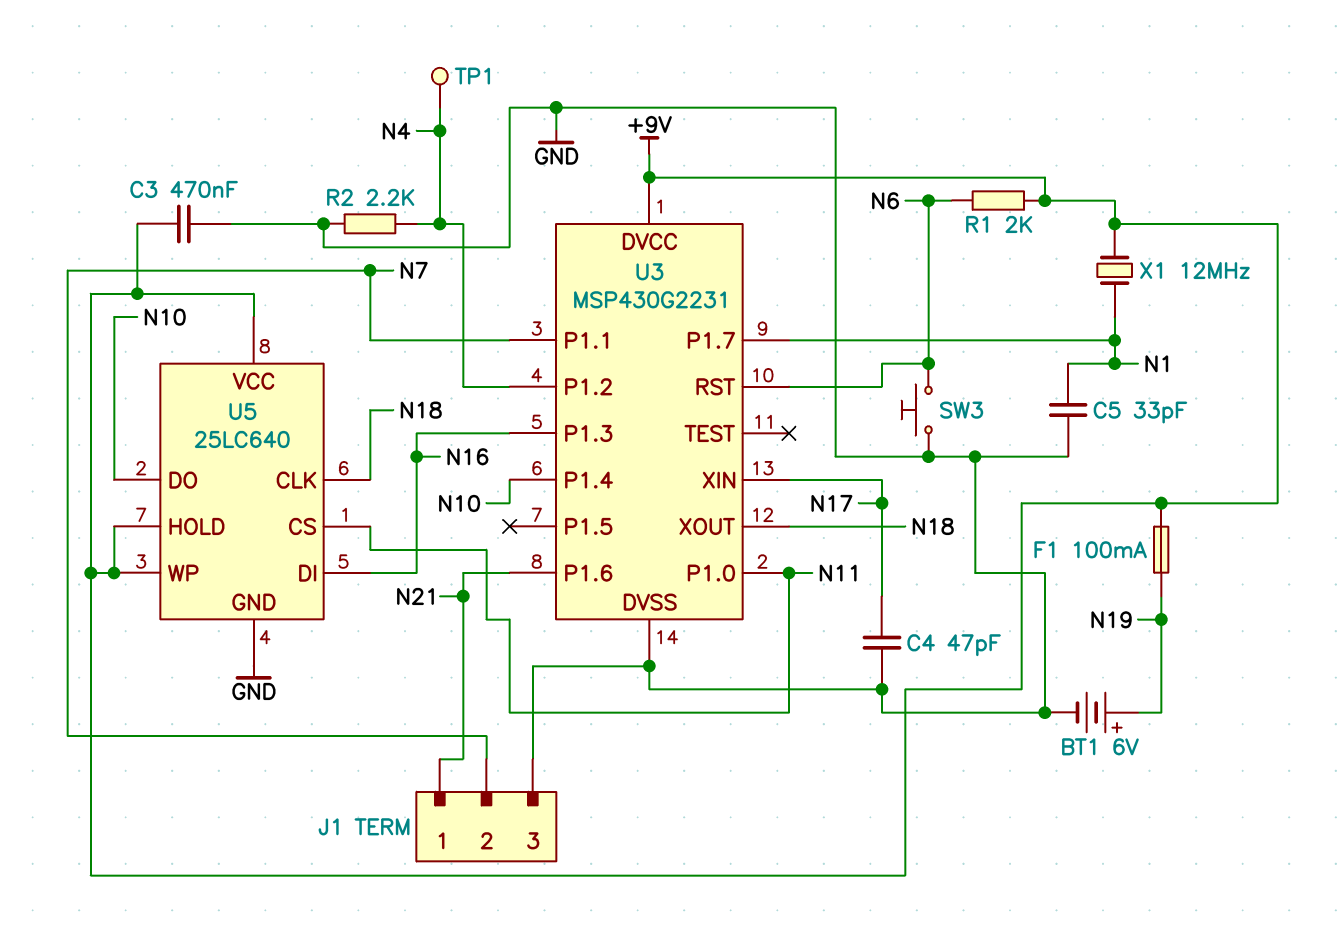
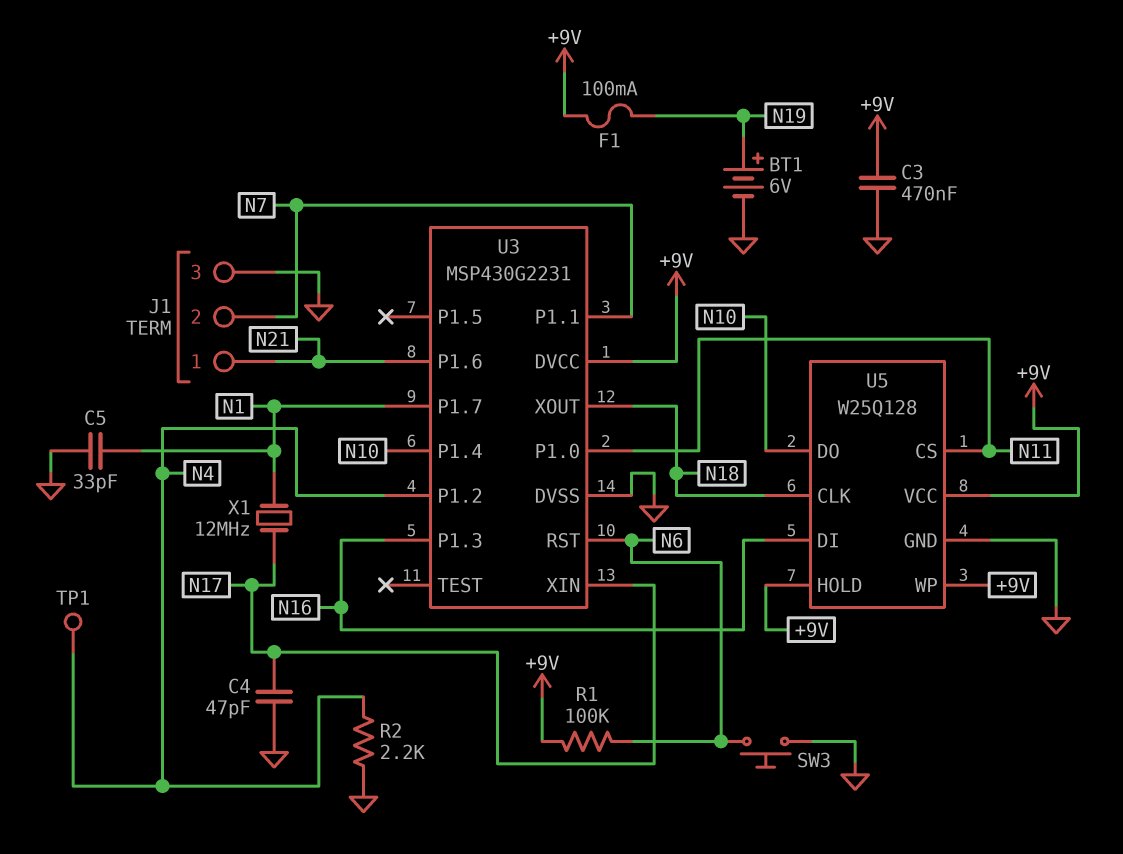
R1: 2k (+9V, N6) -> 100k (+9V, N6)
U5: 25LC640 -> W25Q128
X1: 12MHz (+9V, N1) -> 12MHz (N1, N17)

